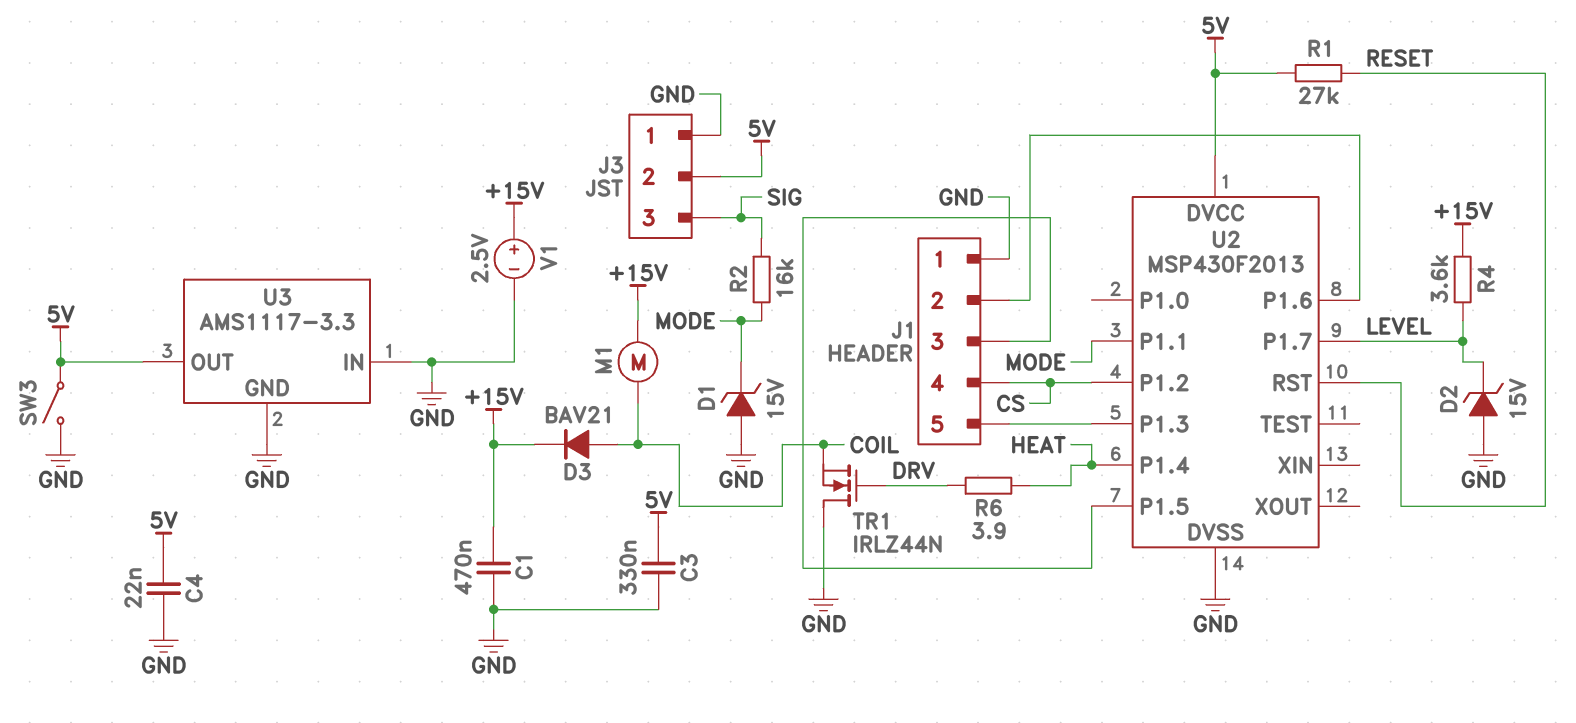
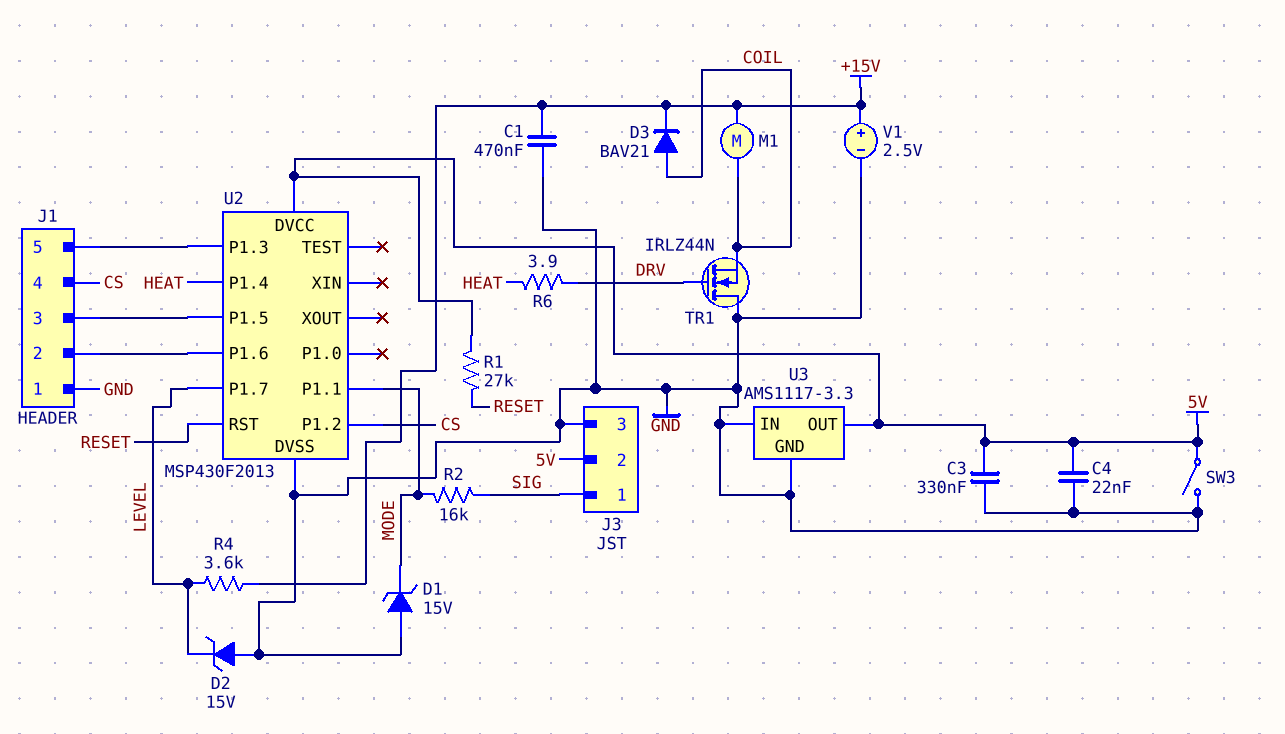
J3 pin 1: GND -> SIG
J3 pin 3: SIG -> GND

